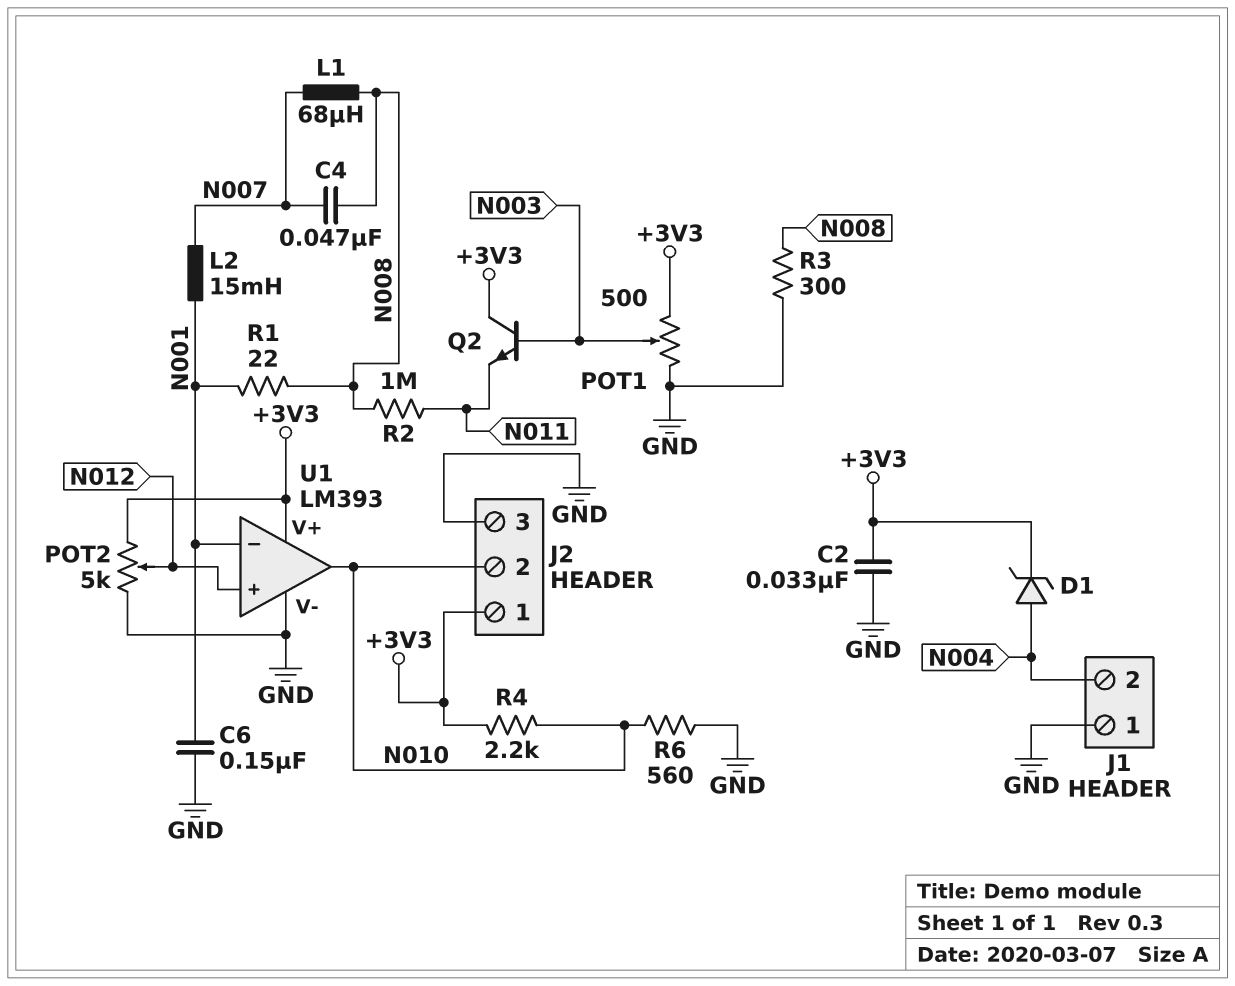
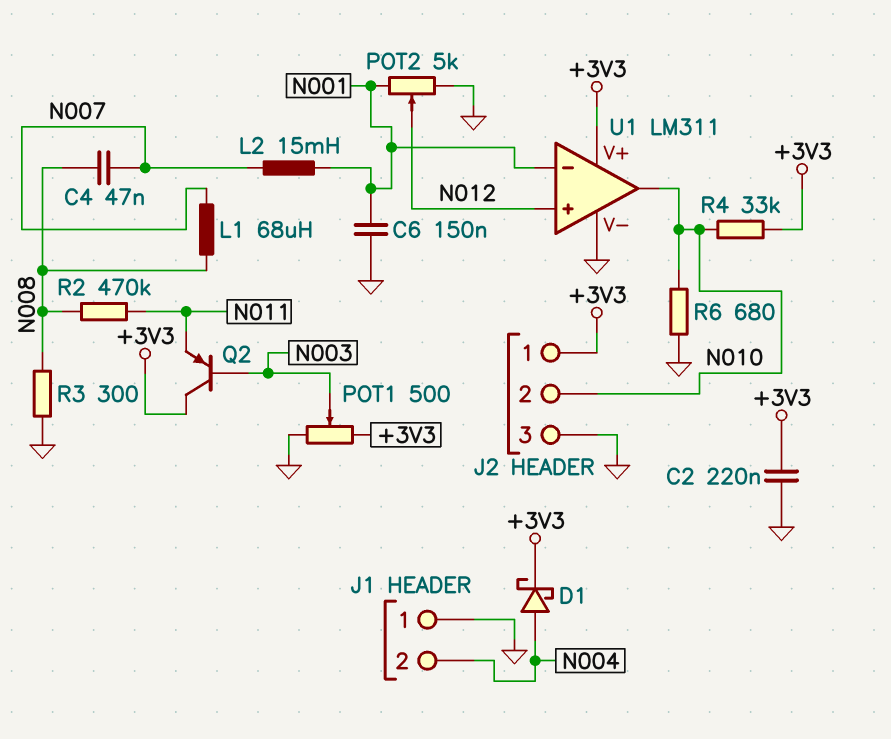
C2: 33nF (+3V3, GND) -> 220nF (+3V3, GND)
D1: zener (A N004, K +3V3) -> schottky (A N004, K +3V3)
POT2: 5k (+3V3, GND, wiper N012) -> 5k (GND, N001, wiper N012)
Q2: NPN (B N003, C +3V3, E N011) -> PNP (B N003, C +3V3, E N011)
R1: 22 (N001, N008) -> none
R2: 1M (N008, N011) -> 470k (N008, N011)
R4: 2.2k (+3V3, N010) -> 33k (+3V3, N010)
R6: 560 (GND, N010) -> 680 (GND, N010)
U1: LM393 -> LM311

